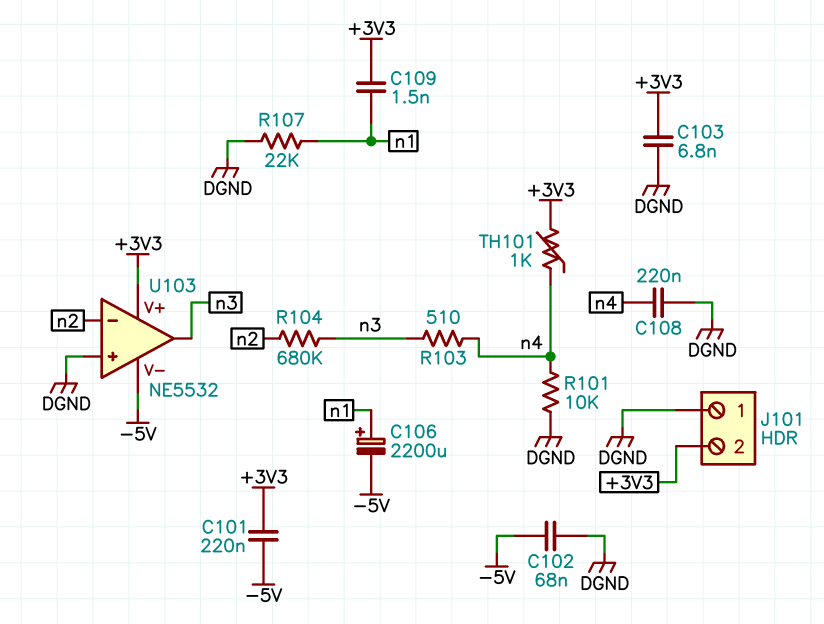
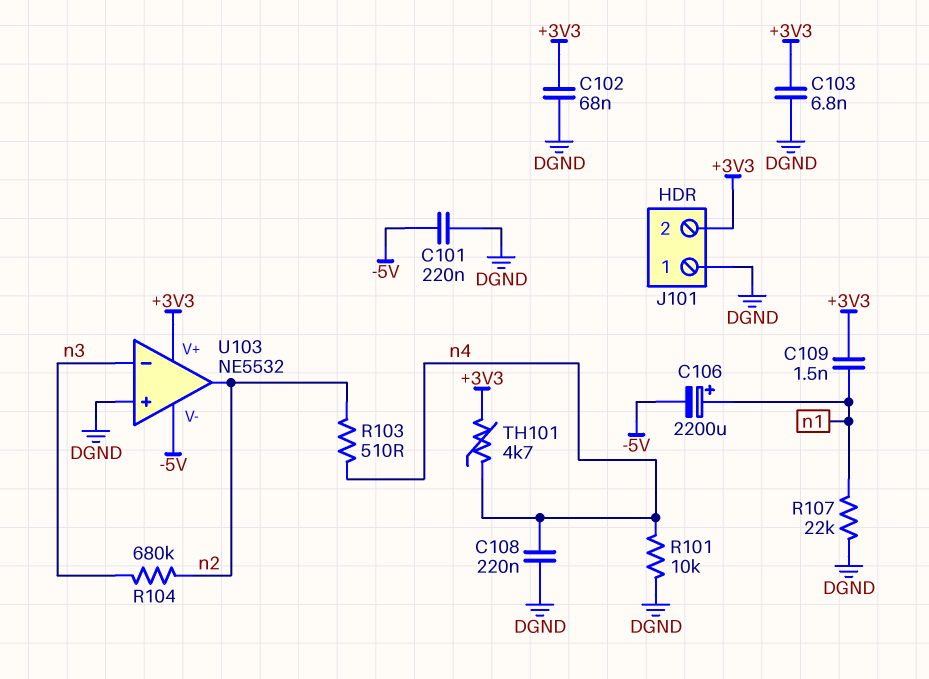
C101: 220nF (+3V3, -5V) -> 220nF (-5V, DGND)
C102: 68nF (-5V, DGND) -> 68nF (+3V3, DGND)
R103: 510 (n3, n4) -> 510 (n2, n4)
TH101: 1k (+3V3, n4) -> 4.7k (+3V3, n4)
U103 pin in-: n2 -> n3
U103 pin out: n3 -> n2

